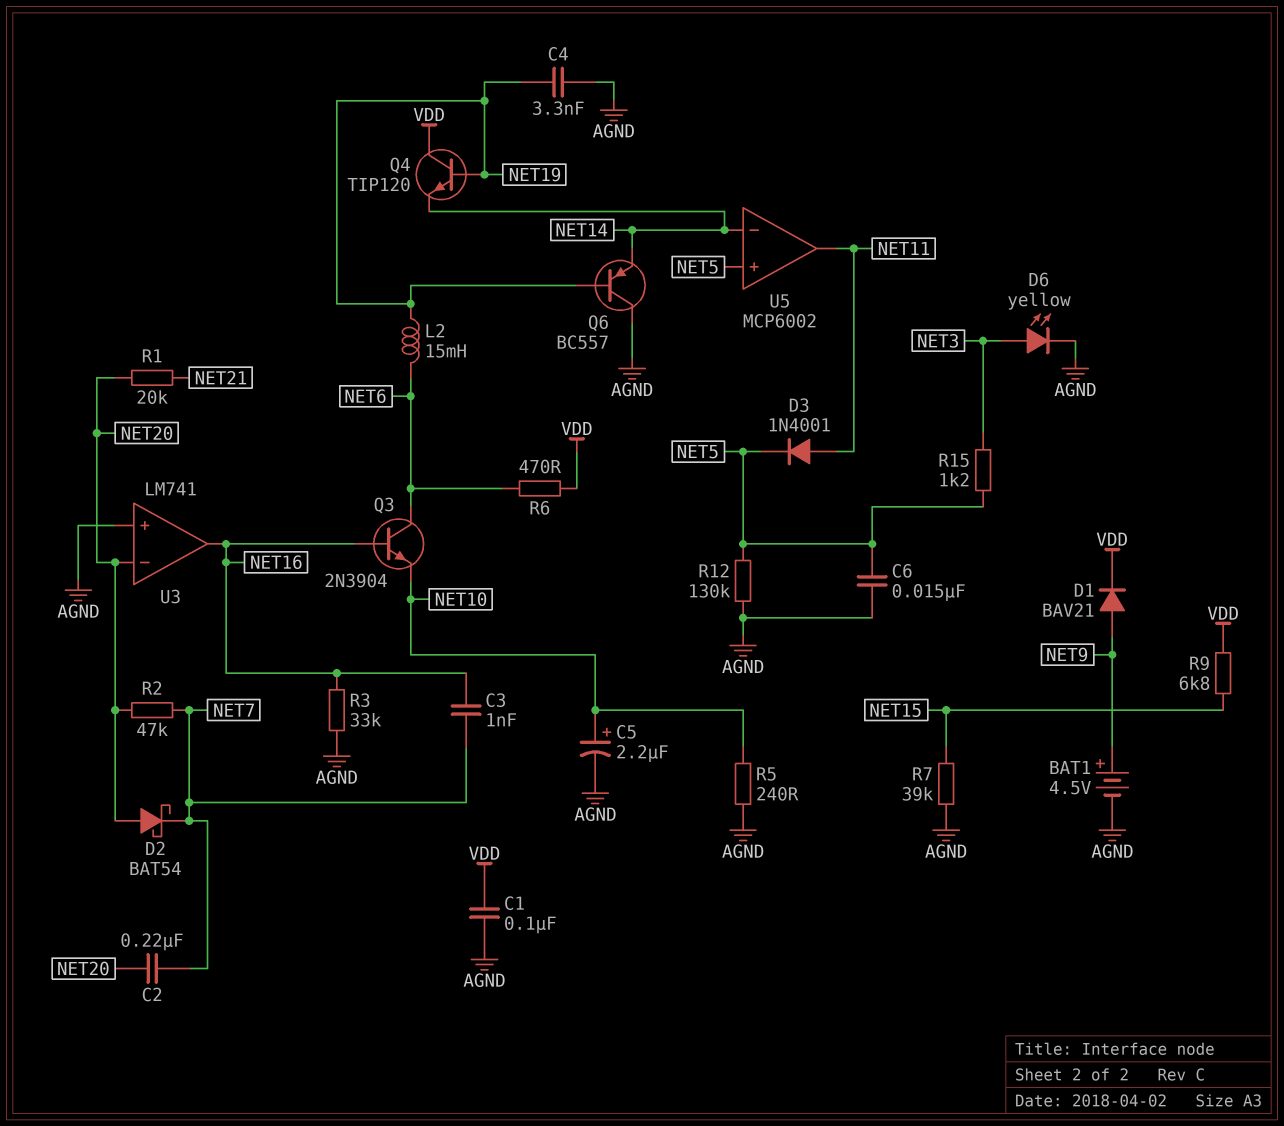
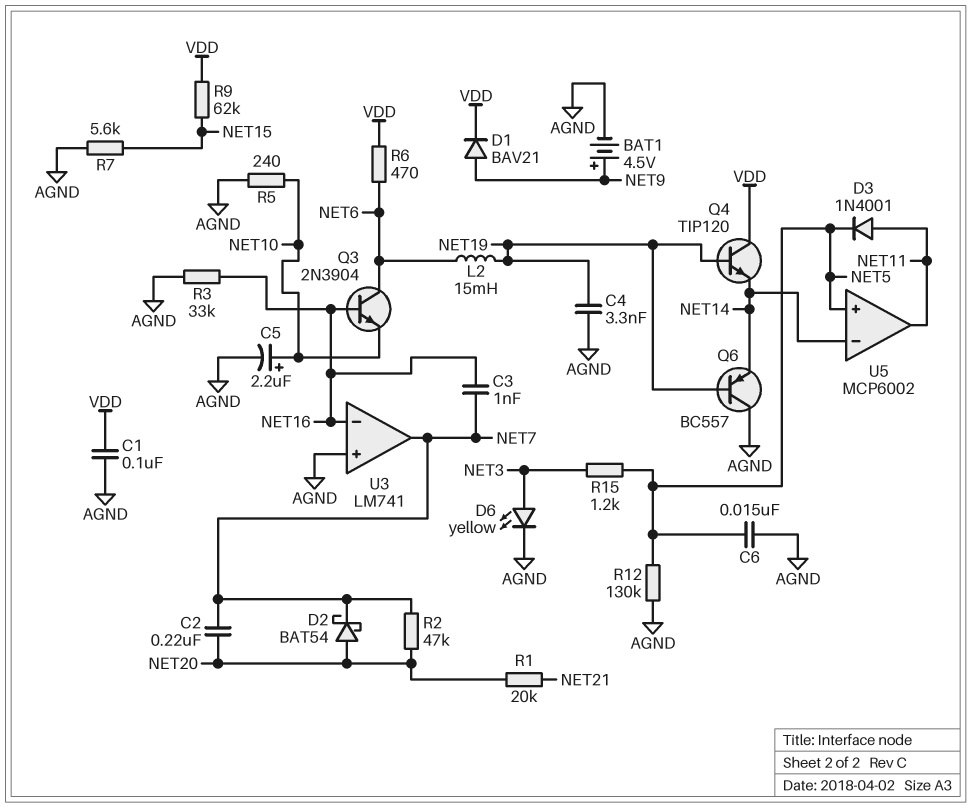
R7: 39k (AGND, NET15) -> 5.6k (AGND, NET15)
R9: 6.8k (NET15, VDD) -> 62k (NET15, VDD)
U3 pin in-: NET20 -> NET16
U3 pin out: NET16 -> NET7

